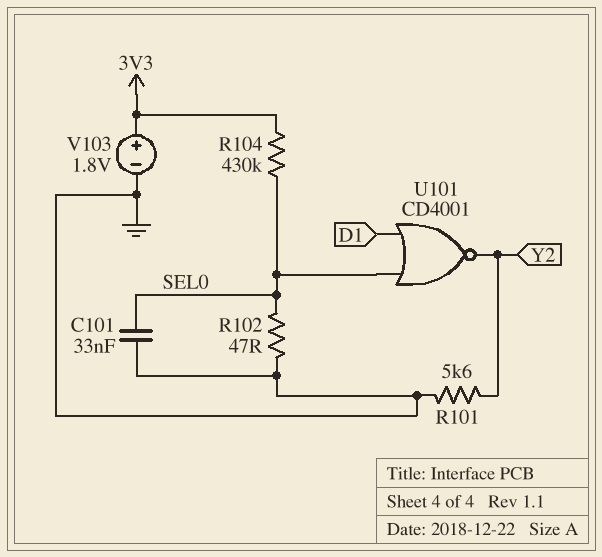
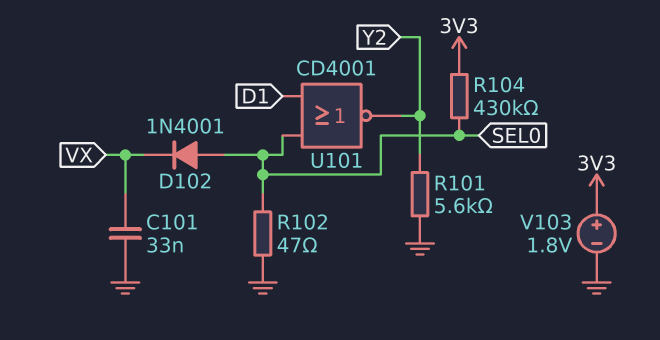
C101: 33nF (GND, SEL0) -> 33nF (GND, VX)
D102: none -> diode 1N4001 (A SEL0, K VX)

